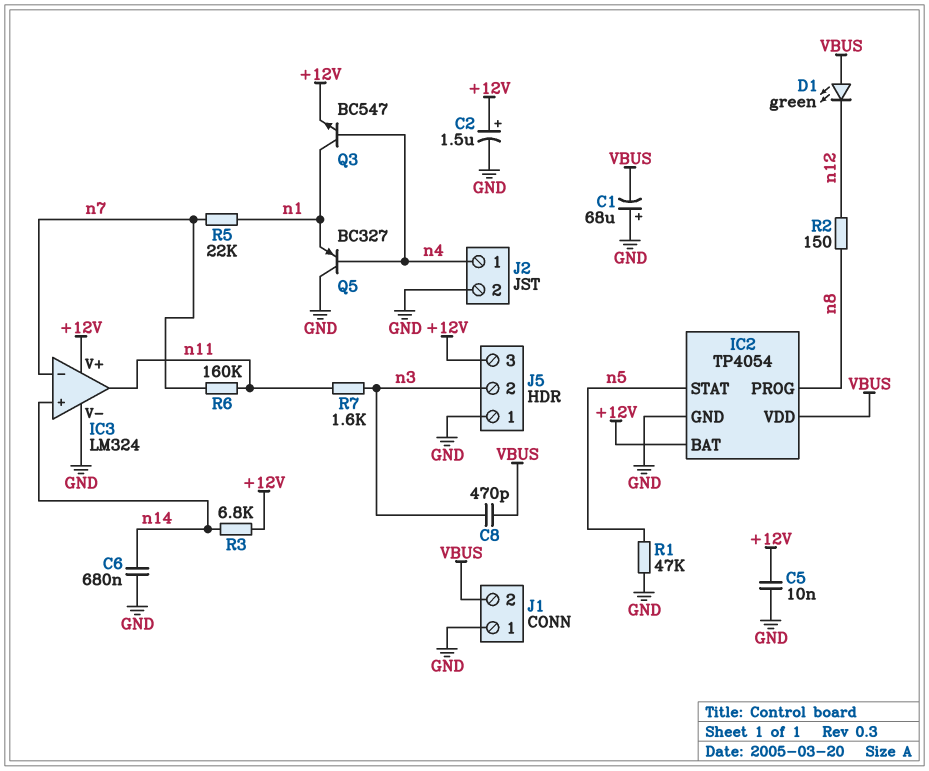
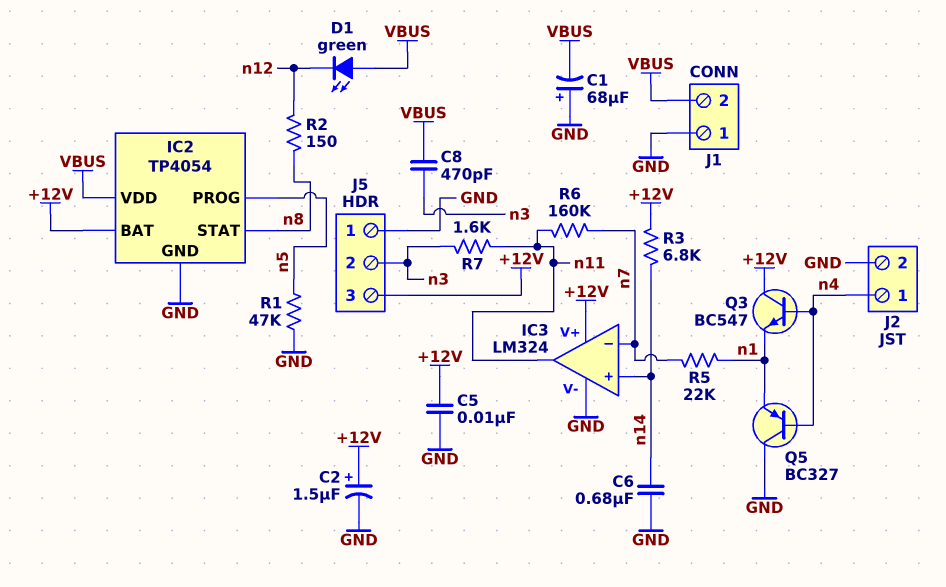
IC2 pin PROG: n8 -> n5
IC2 pin STAT: n5 -> n8
Q3: NPN BC547 (B n4, C n1, E +12V) -> NPN BC547 (B n4, C +12V, E n1)

